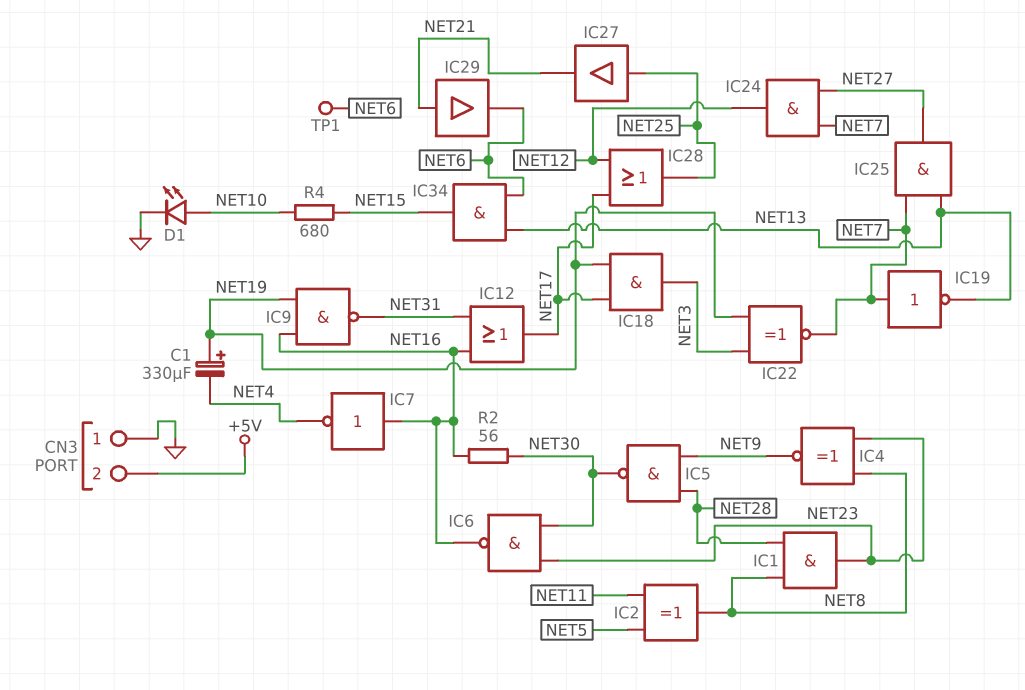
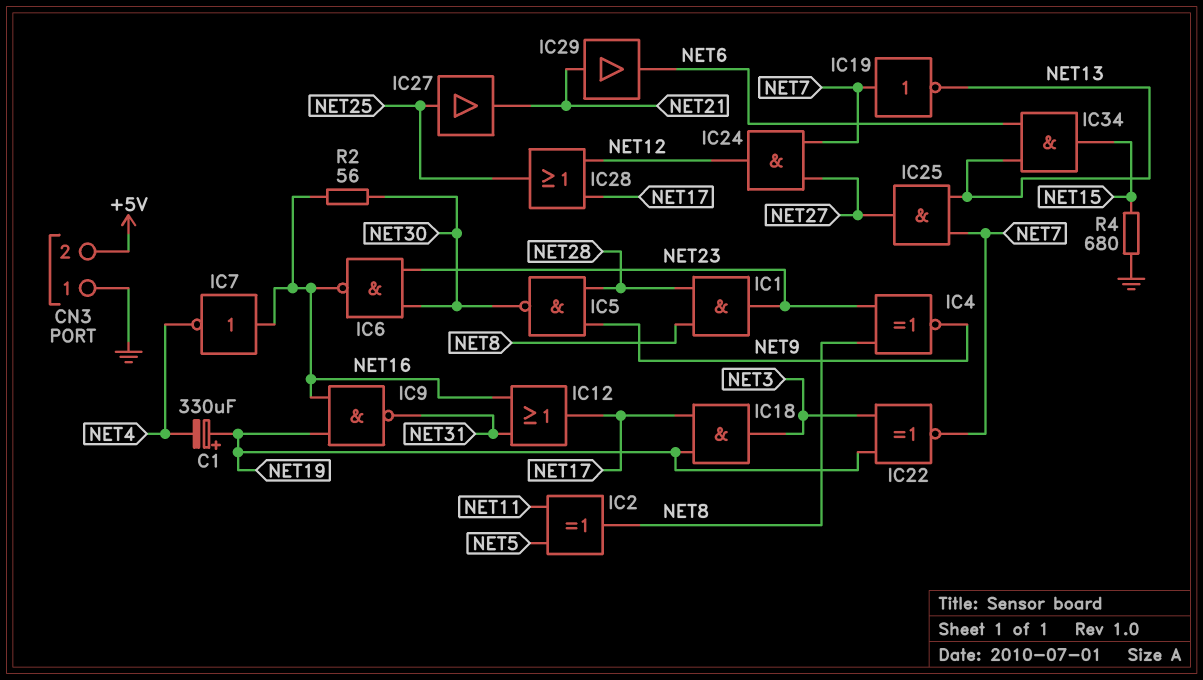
D1: LED (A NET10, K GND) -> none
R4: 680 (NET10, NET15) -> 680 (GND, NET15)
TP1: test point (NET6) -> none

